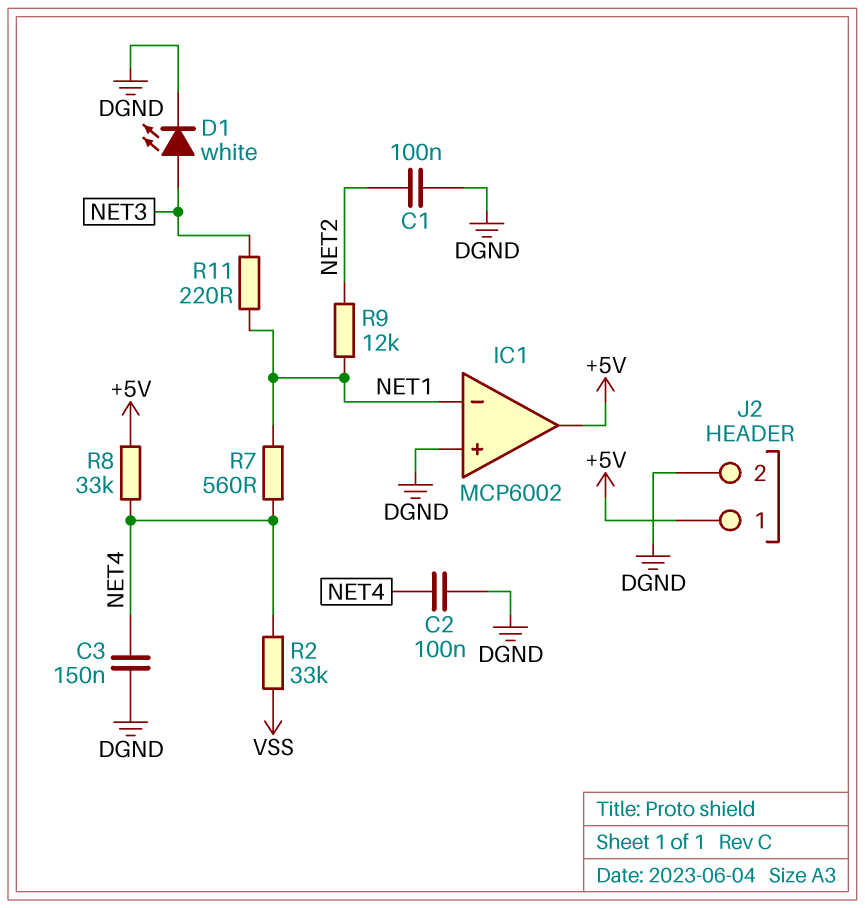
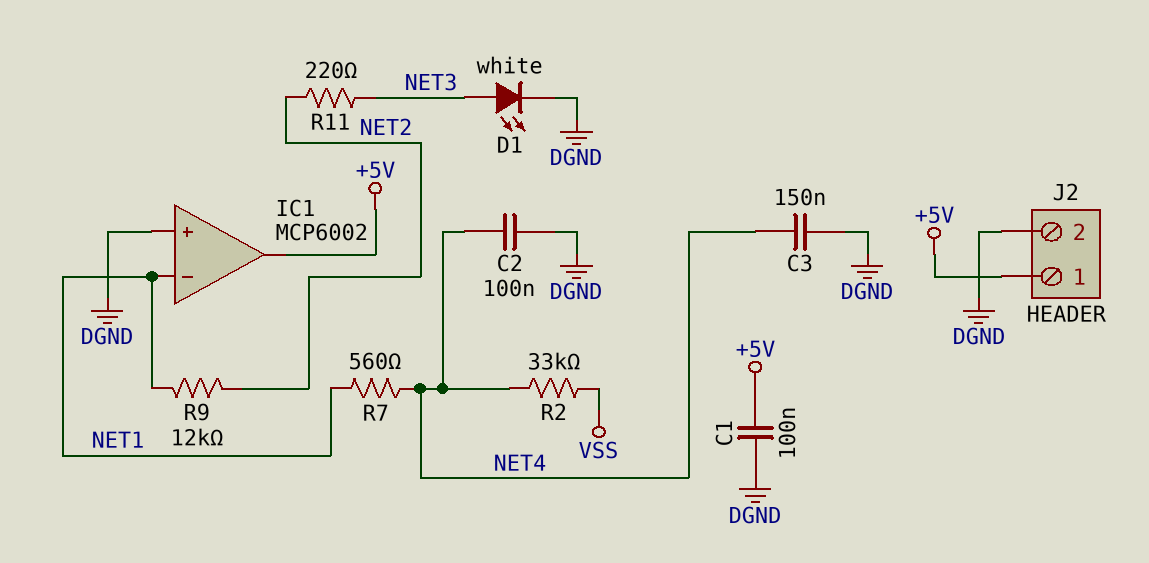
C1: 100nF (DGND, NET2) -> 100nF (+5V, DGND)
R8: 33k (+5V, NET4) -> none
R11: 220 (NET1, NET3) -> 220 (NET2, NET3)

